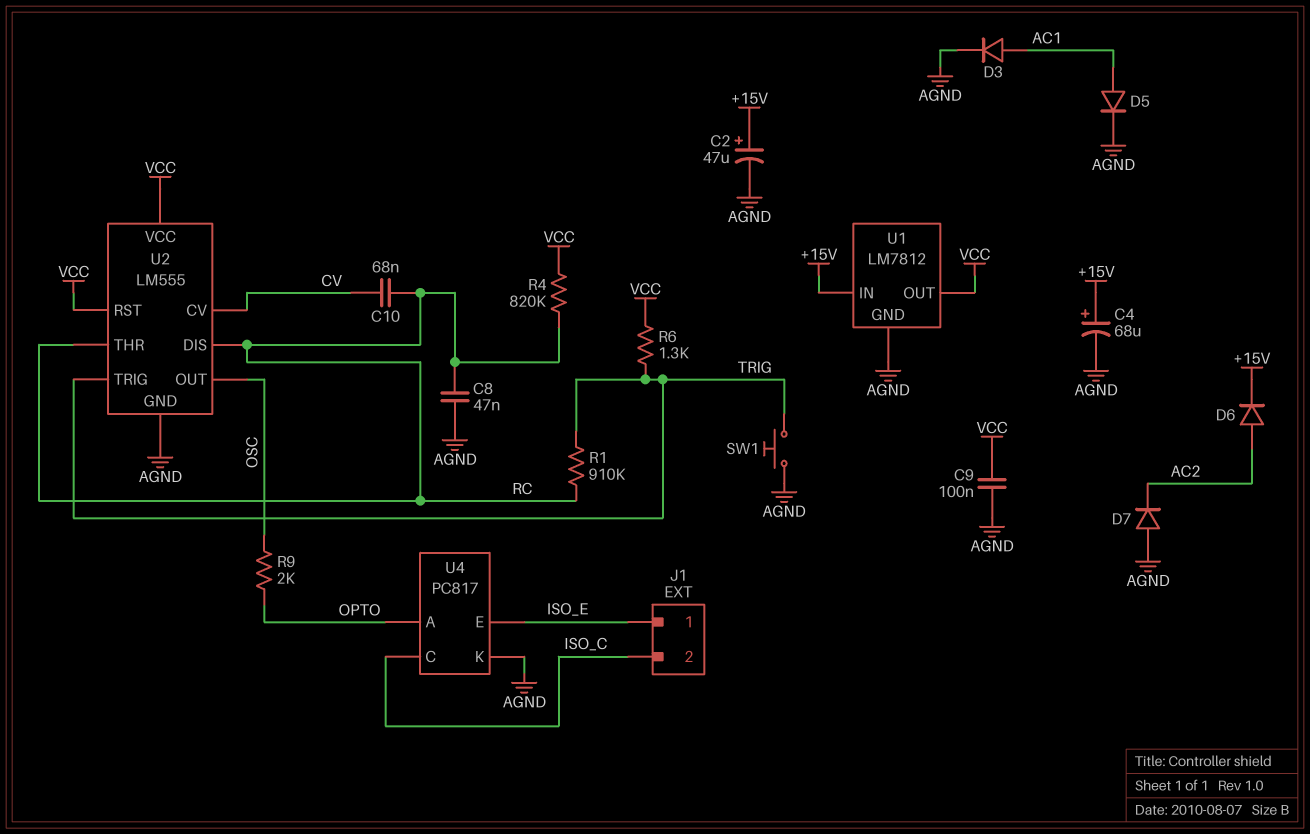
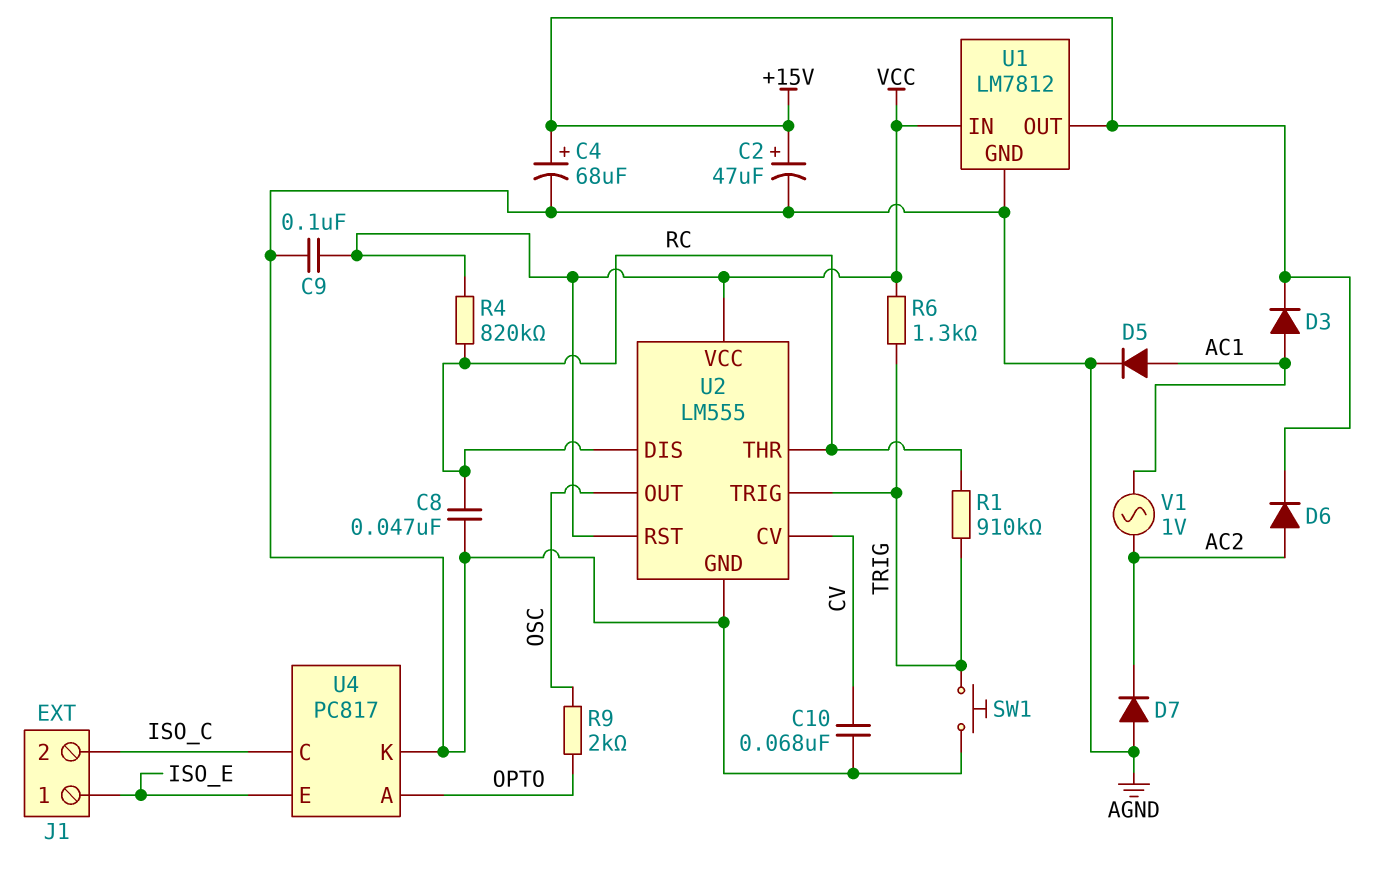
C10: 68nF (CV, RC) -> 68nF (AGND, CV)
D3: diode (A AC1, K AGND) -> diode (A AC1, K +15V)
U1 pin IN: +15V -> VCC
U1 pin OUT: VCC -> +15V
V1: none -> AC 1V (AC1, AC2)

